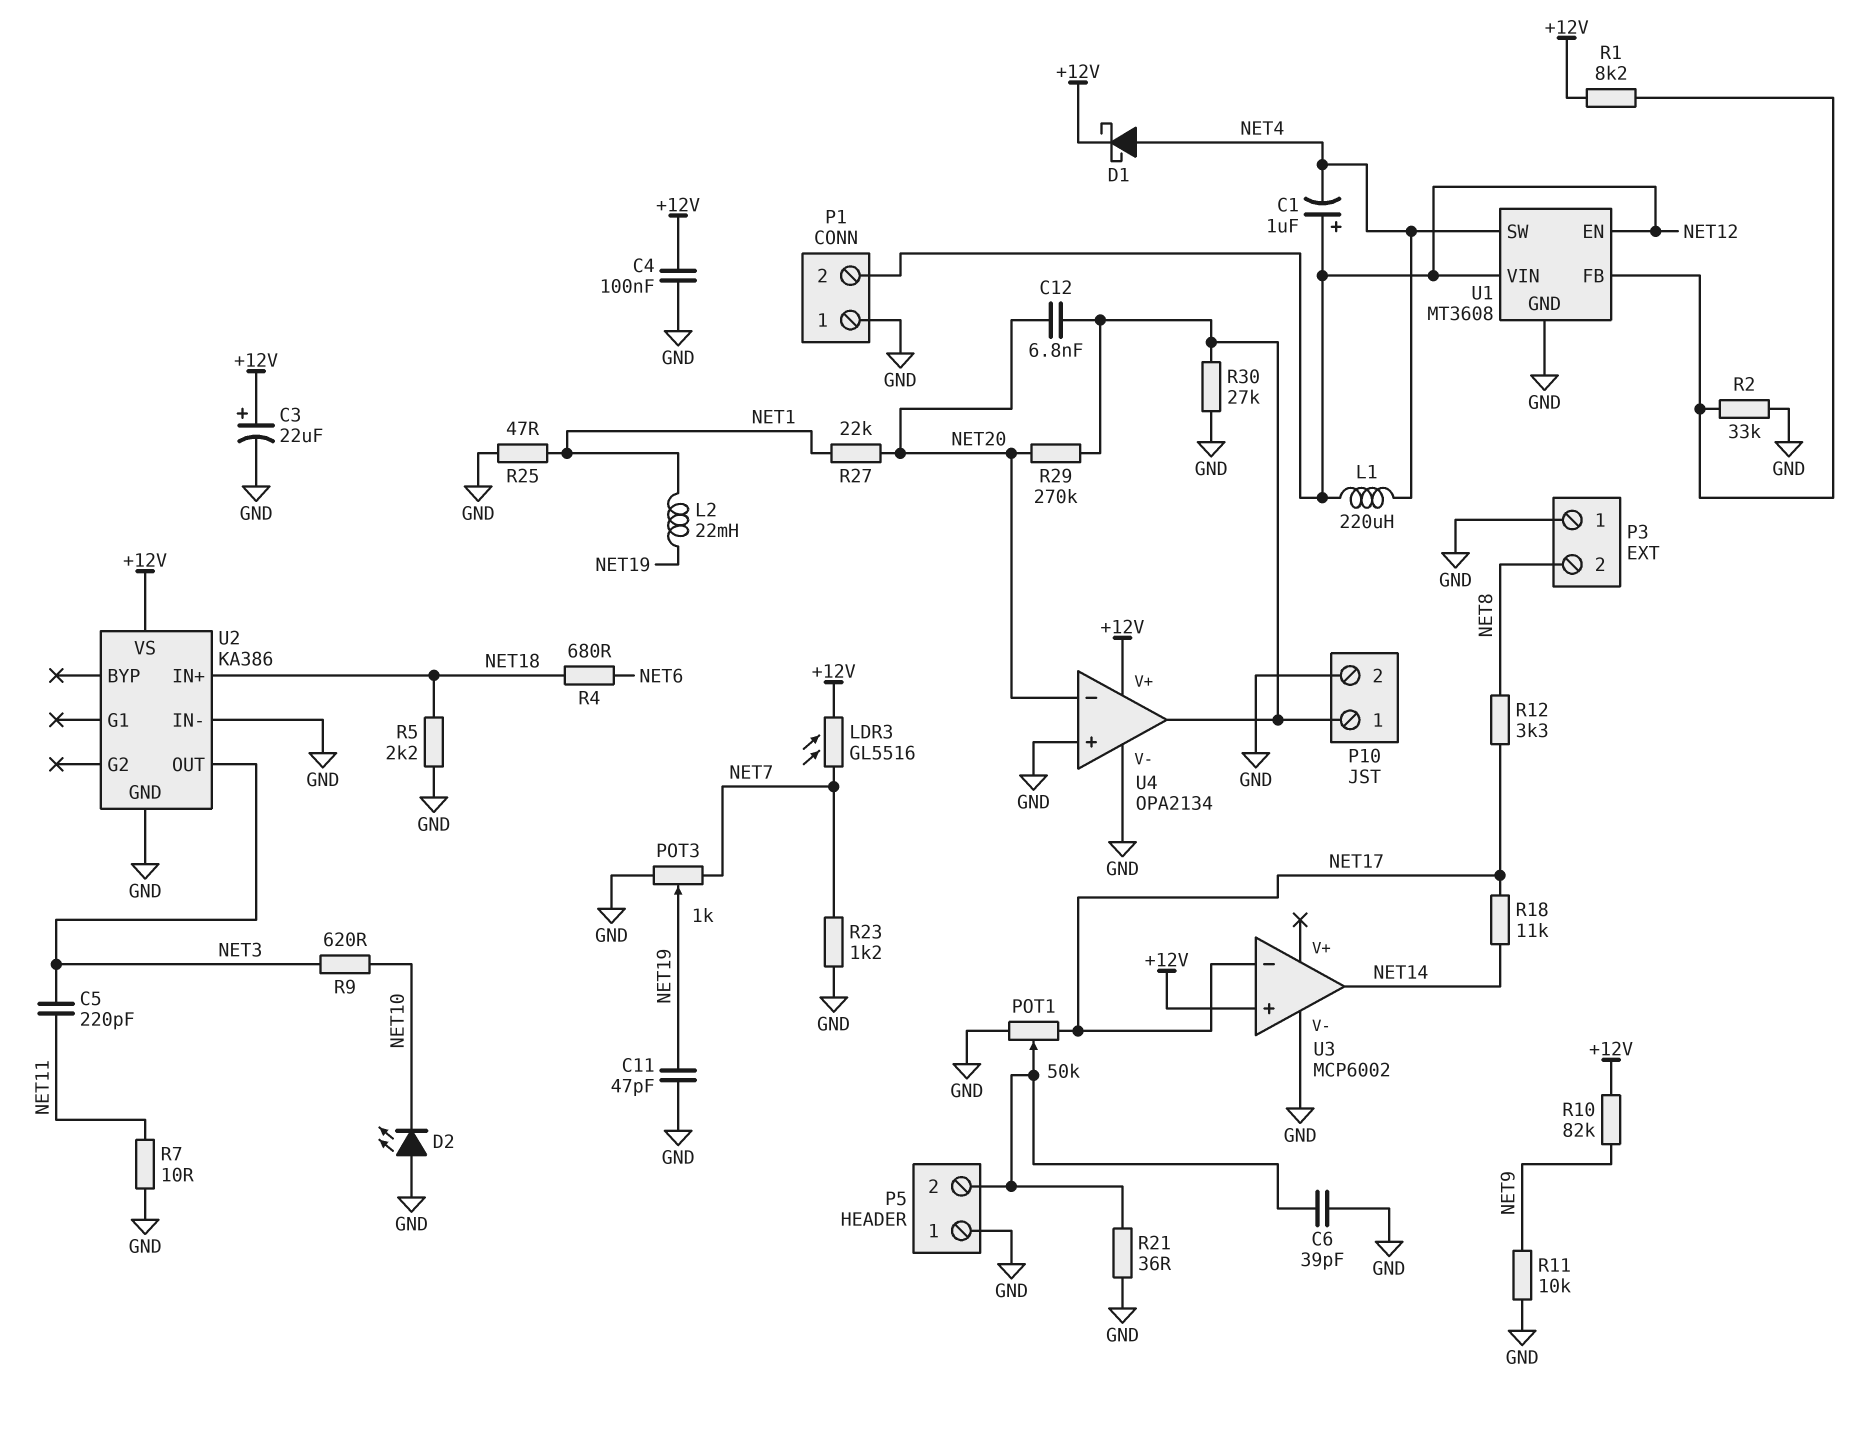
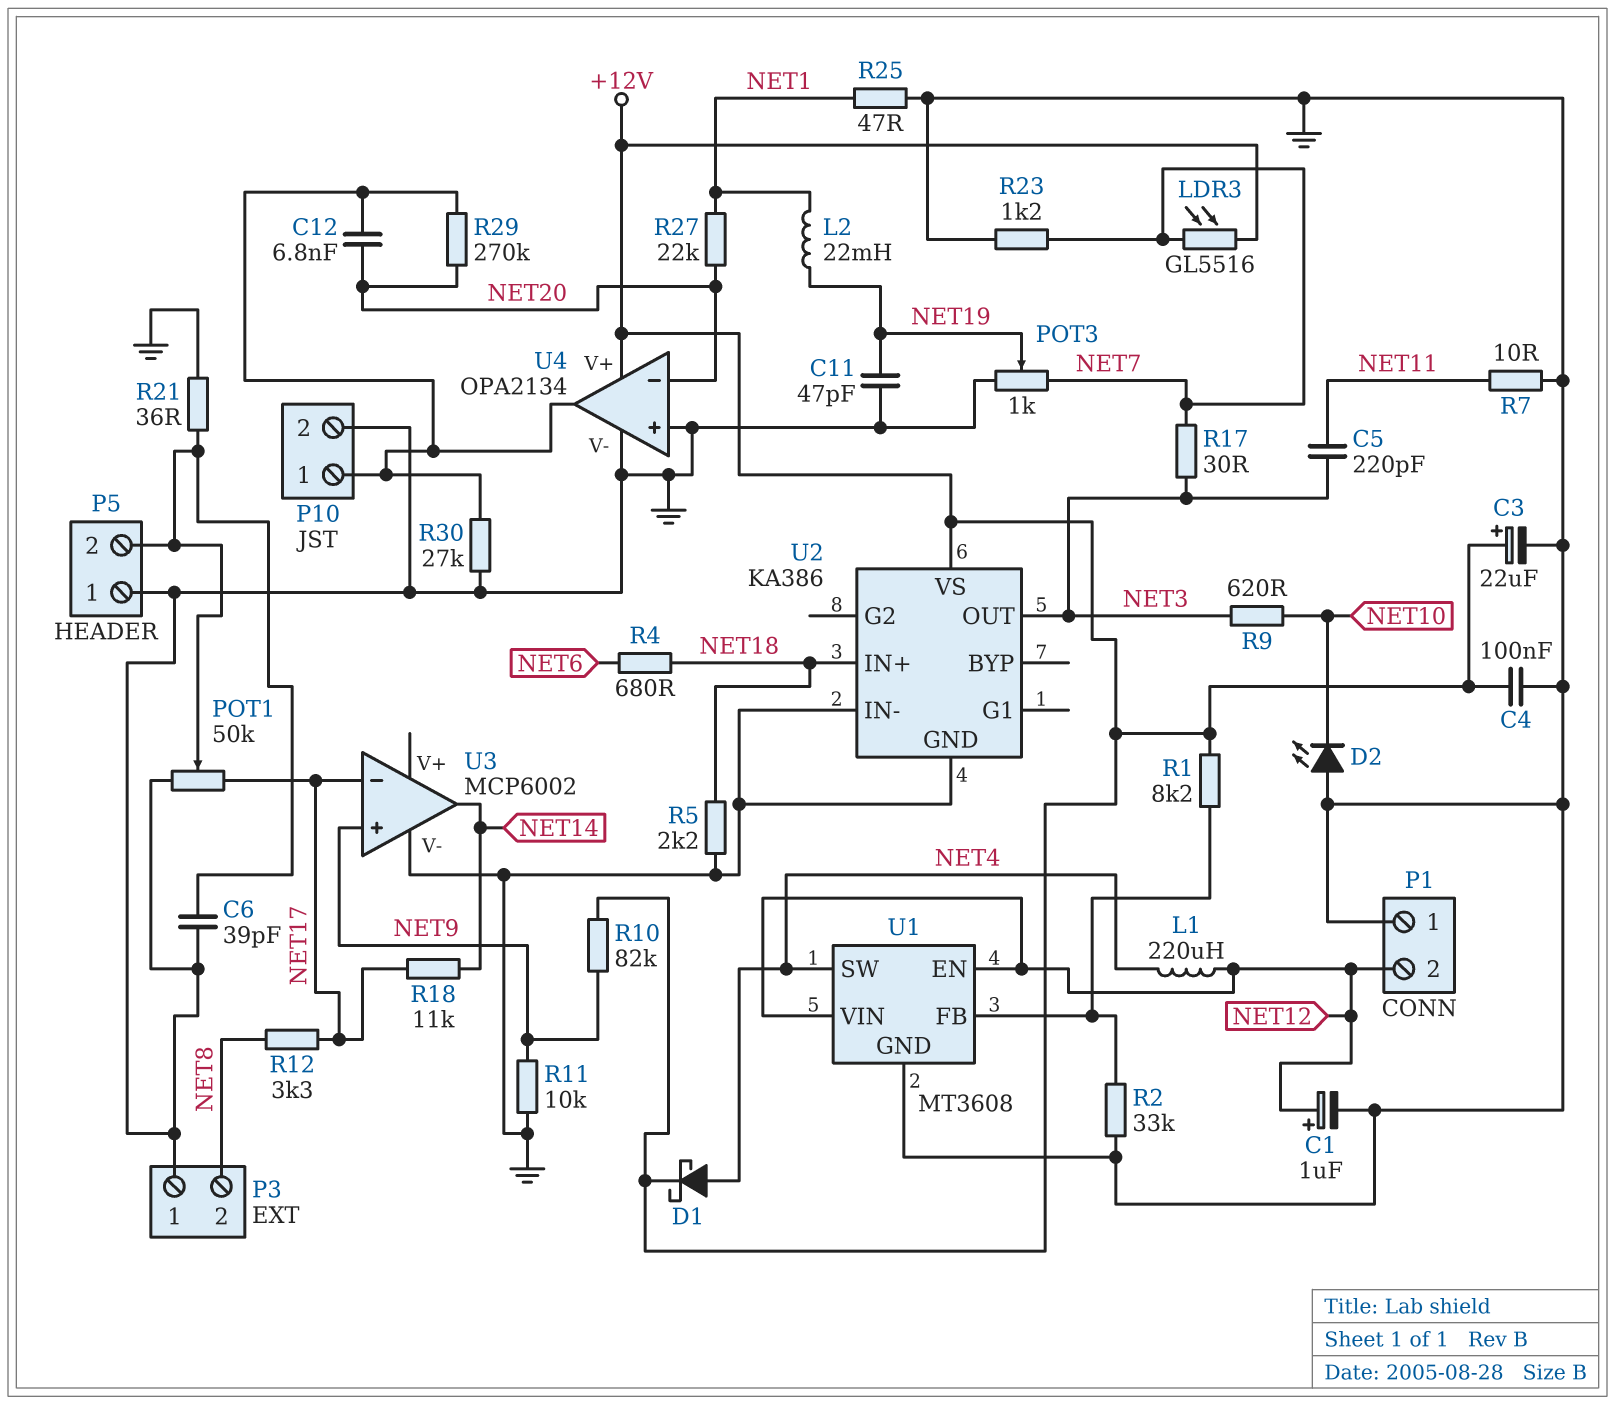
C1: 1uF (plus NET12, minus NET4) -> 1uF (plus NET12, minus GND)
R17: none -> 30 (NET3, NET7)
U3 pin in+: +12V -> NET9

